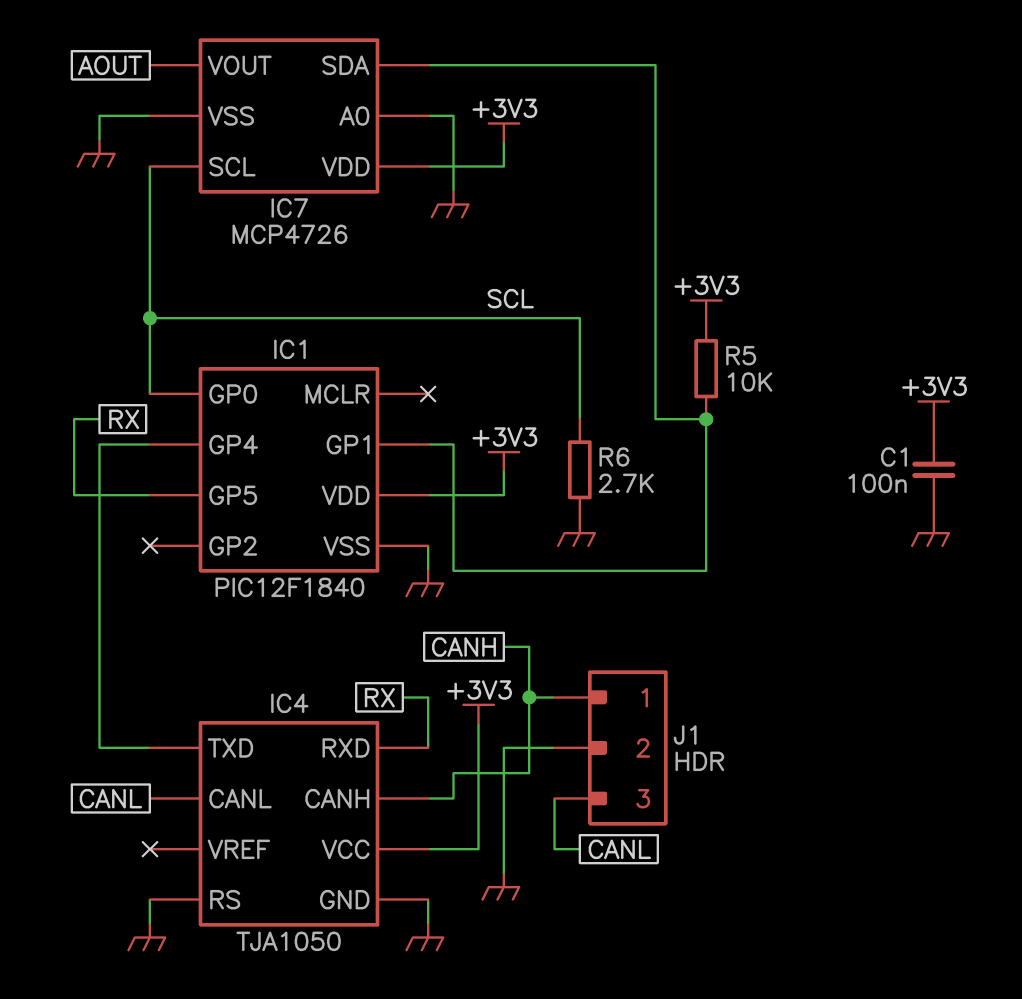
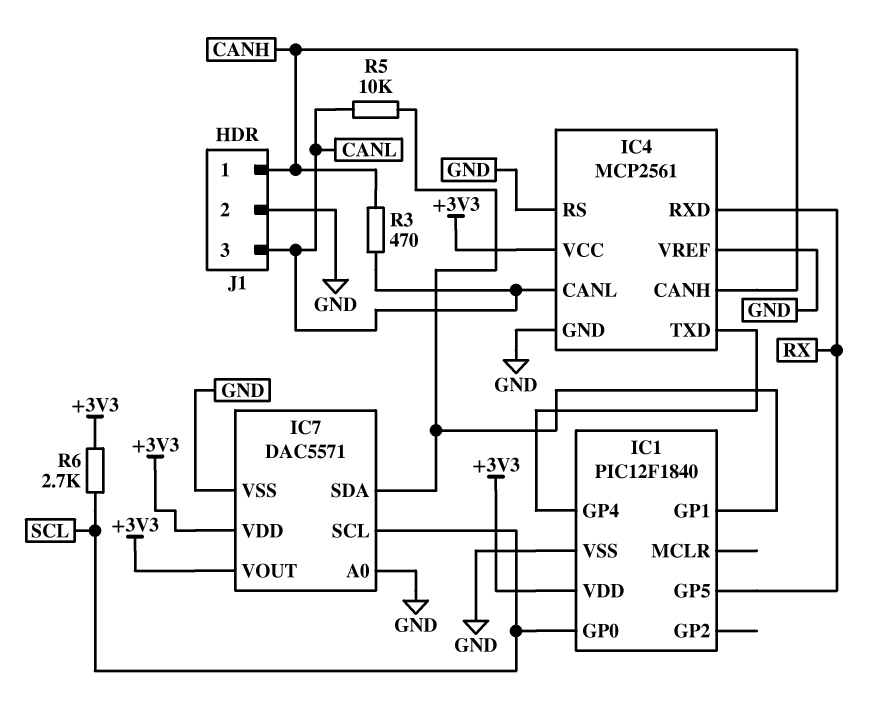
C1: 100nF (+3V3, GND) -> none
IC4: TJA1050 -> MCP2561
IC4 pin VREF: none -> GND
IC7: MCP4726 -> DAC5571
IC7 pin VOUT: AOUT -> +3V3
R3: none -> 470 (CANH, CANL)
R5: 10k (+3V3, IC1/GP1) -> 10k (CANL, IC1/GP1)
R6: 2.7k (GND, SCL) -> 2.7k (+3V3, SCL)

